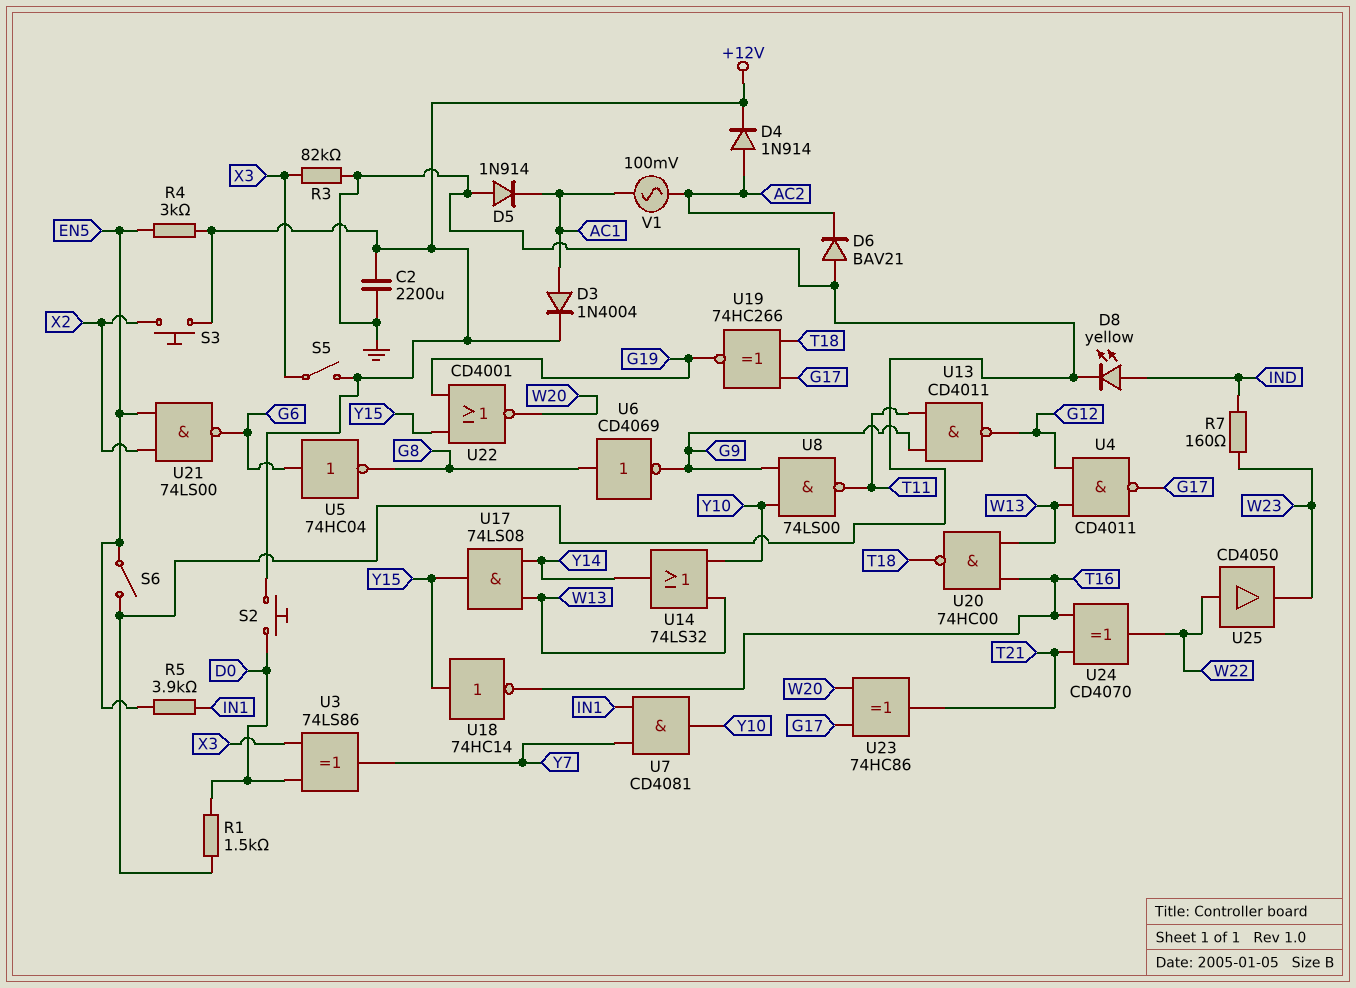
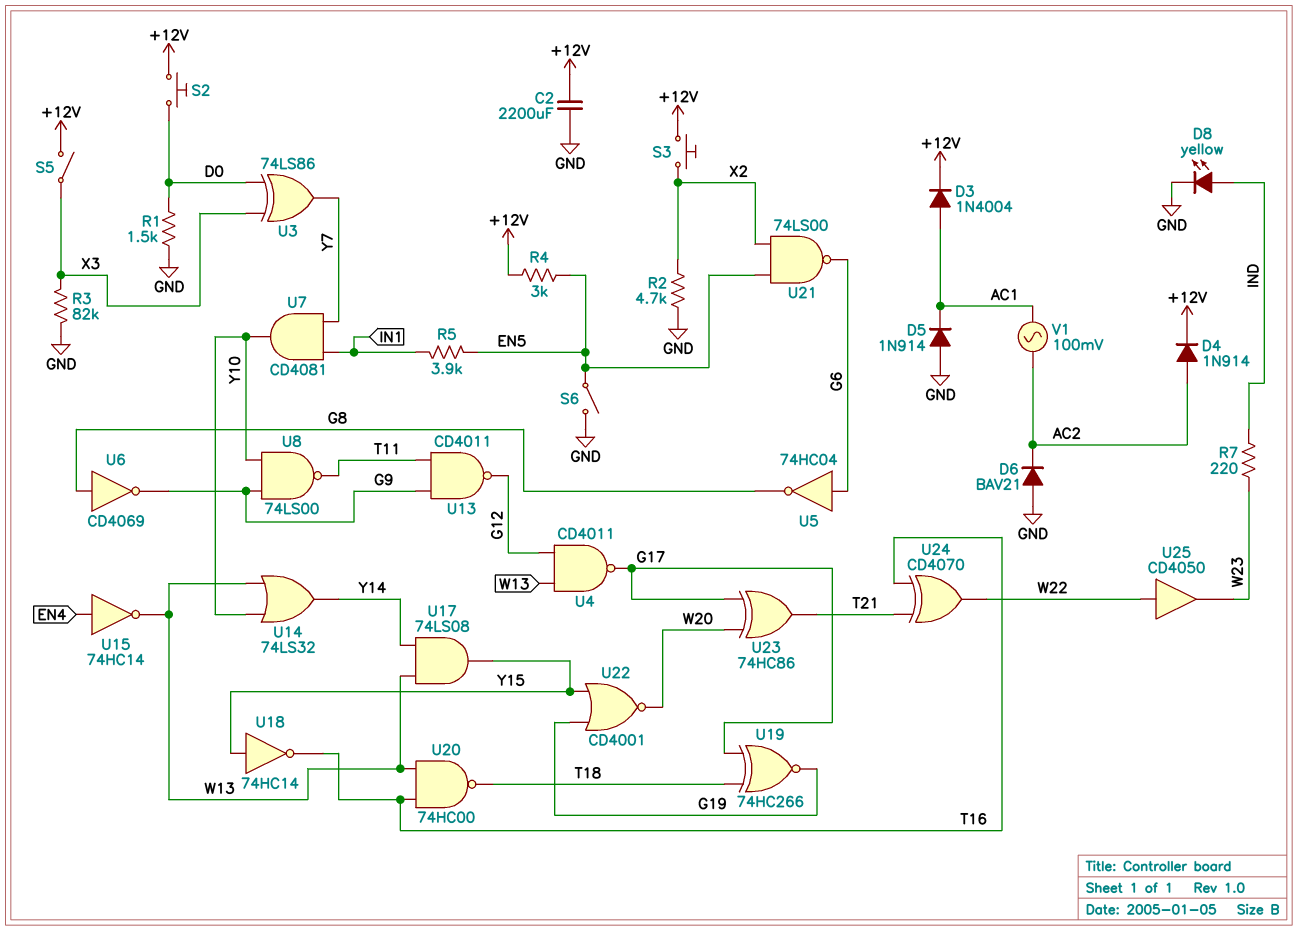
R2: none -> 4.7k (GND, X2)
R7: 160 (IND, W23) -> 220 (IND, W23)
U15: none -> NOT 74HC14 (in EN4, out W13)

